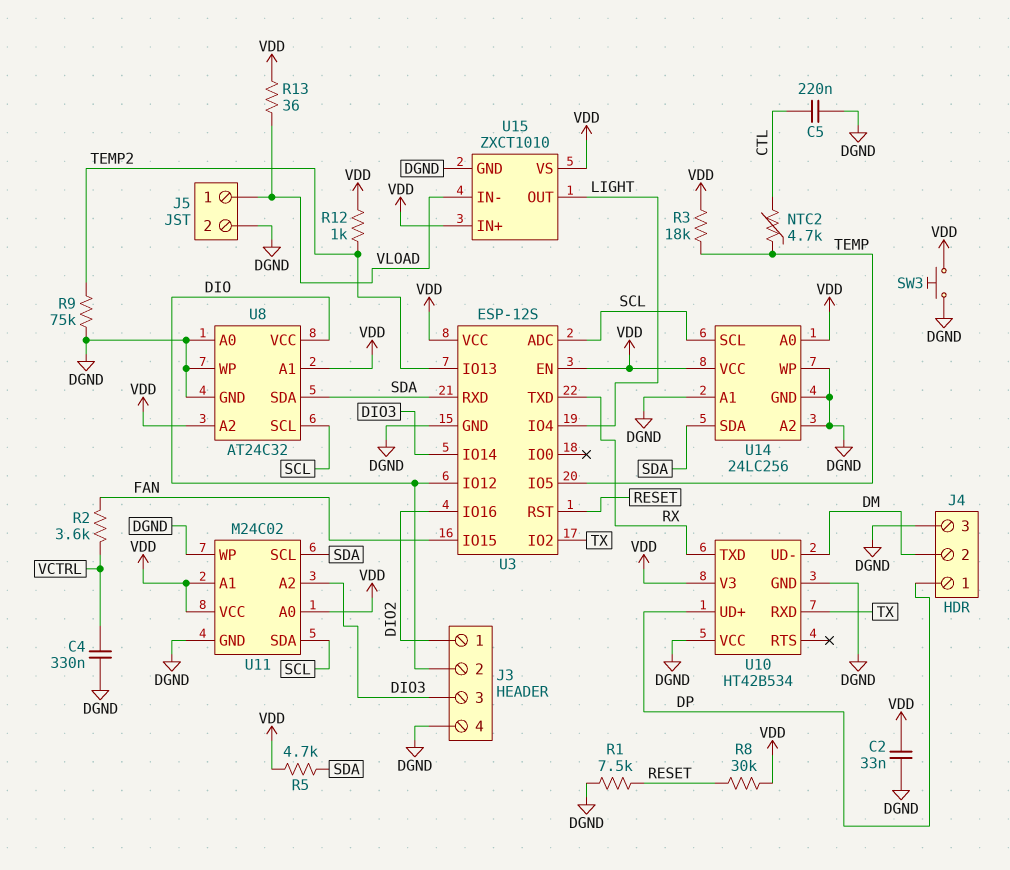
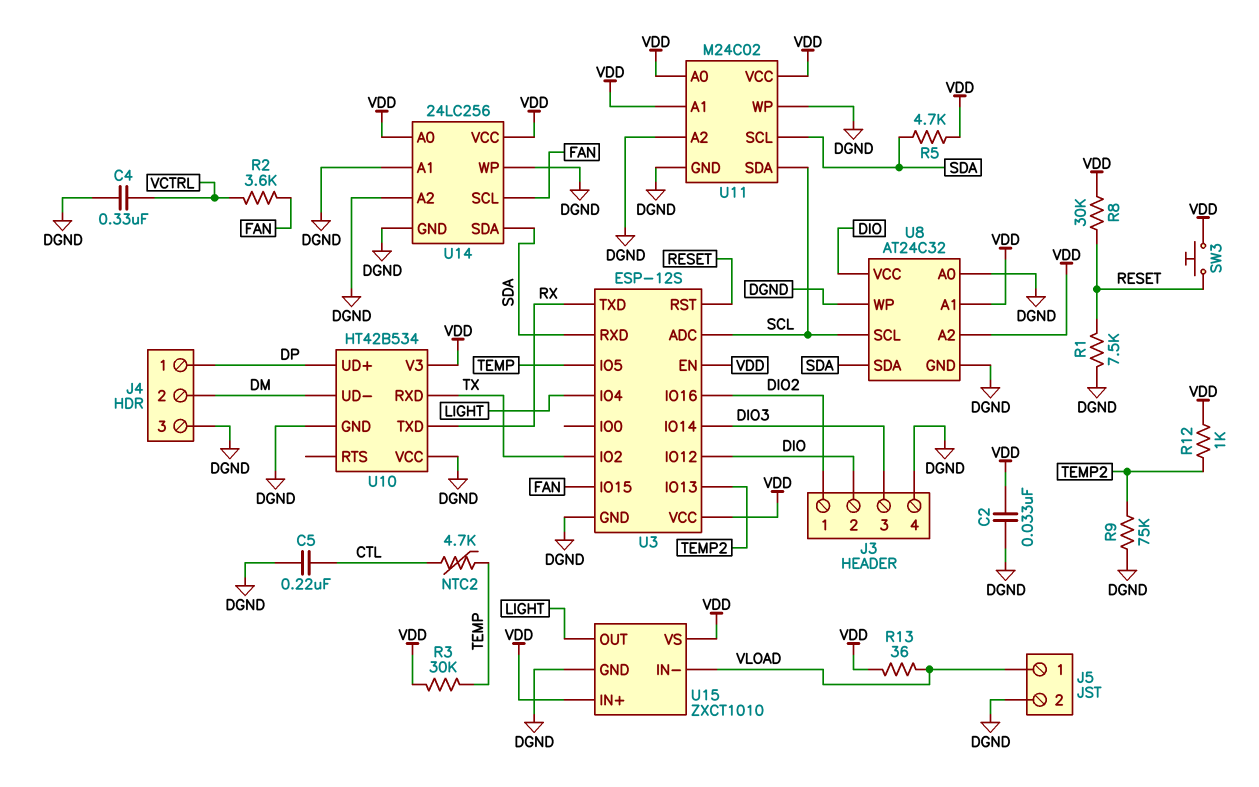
R3: 18k (TEMP, VDD) -> 30k (TEMP, VDD)
SW3: button (DGND, VDD) -> button (RESET, VDD)
U11 pin A2: DIO3 -> DGND
U14 pin SCL: SCL -> FAN

